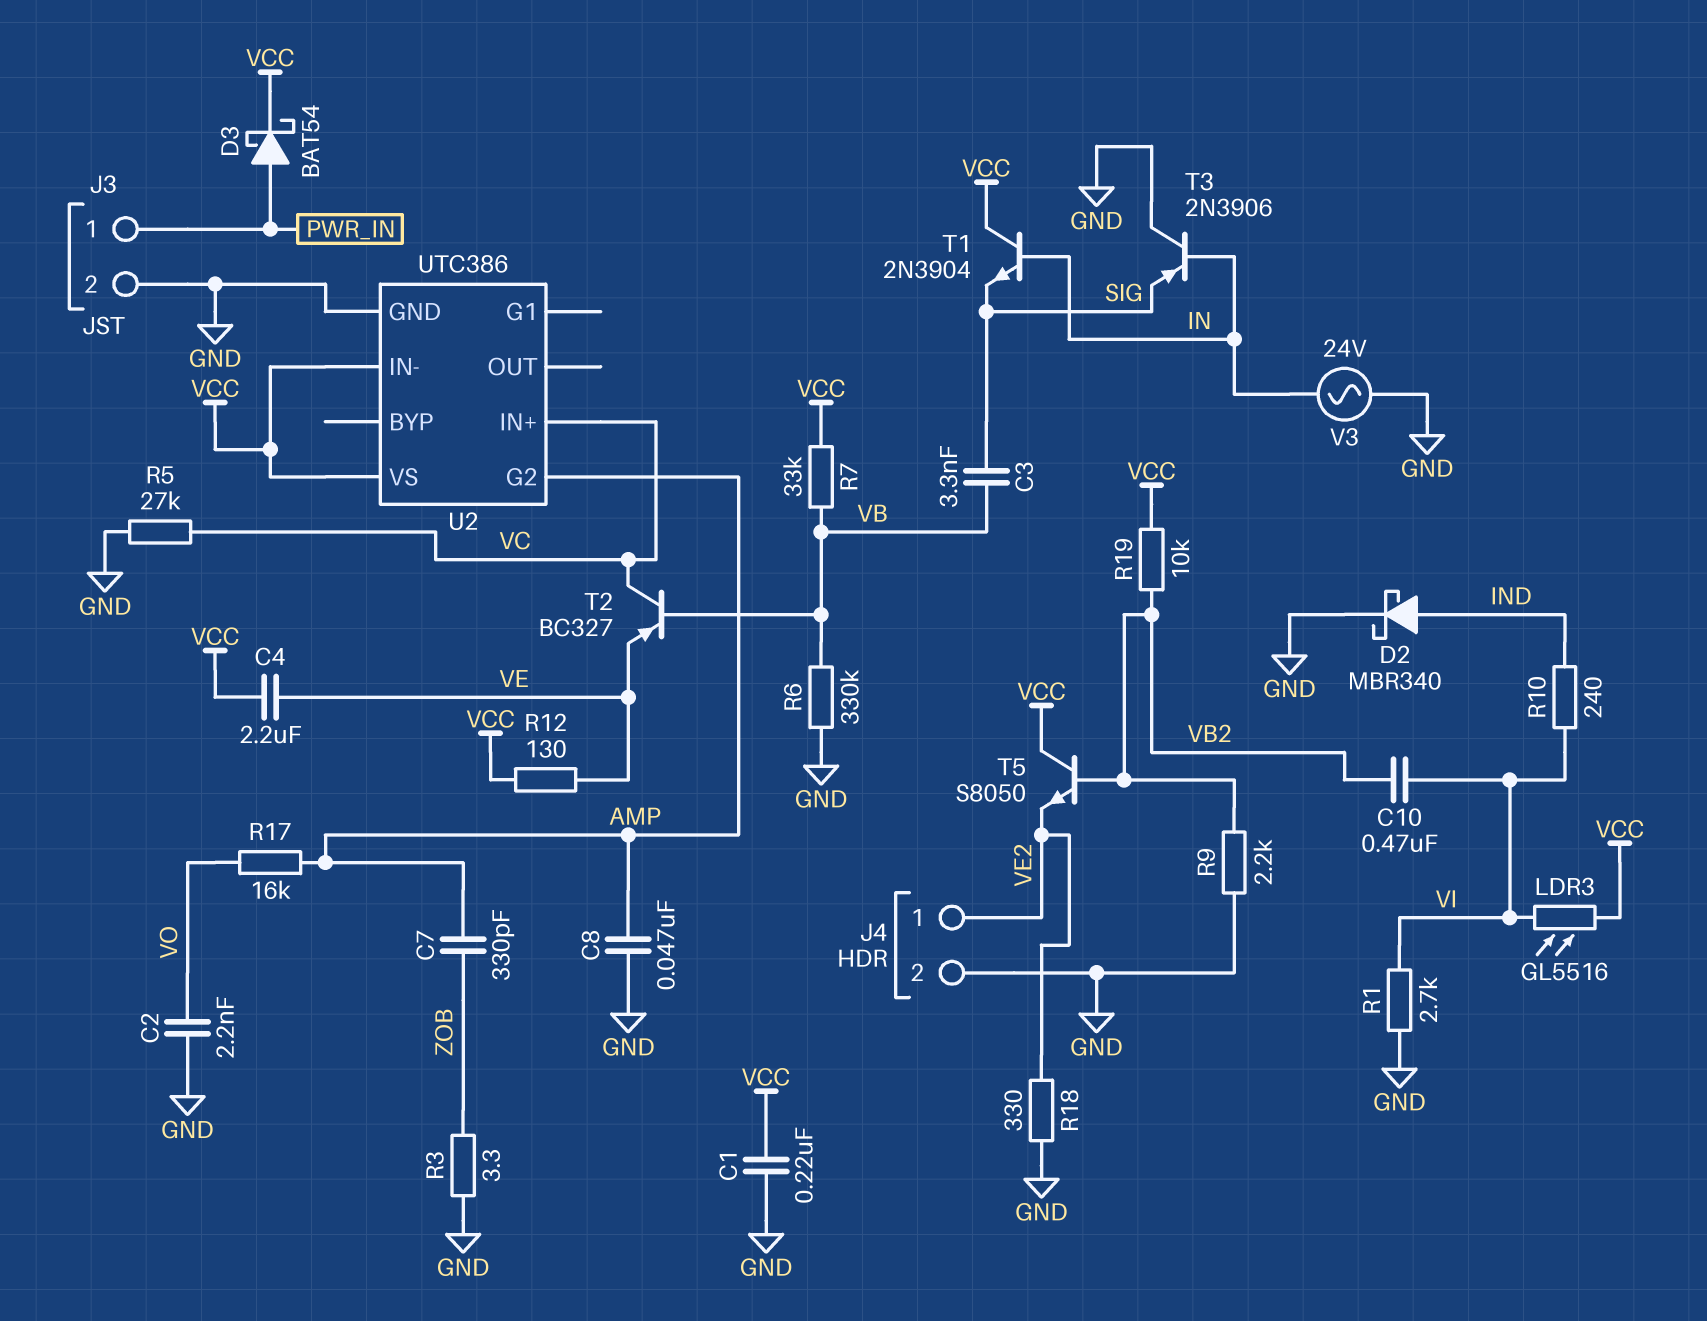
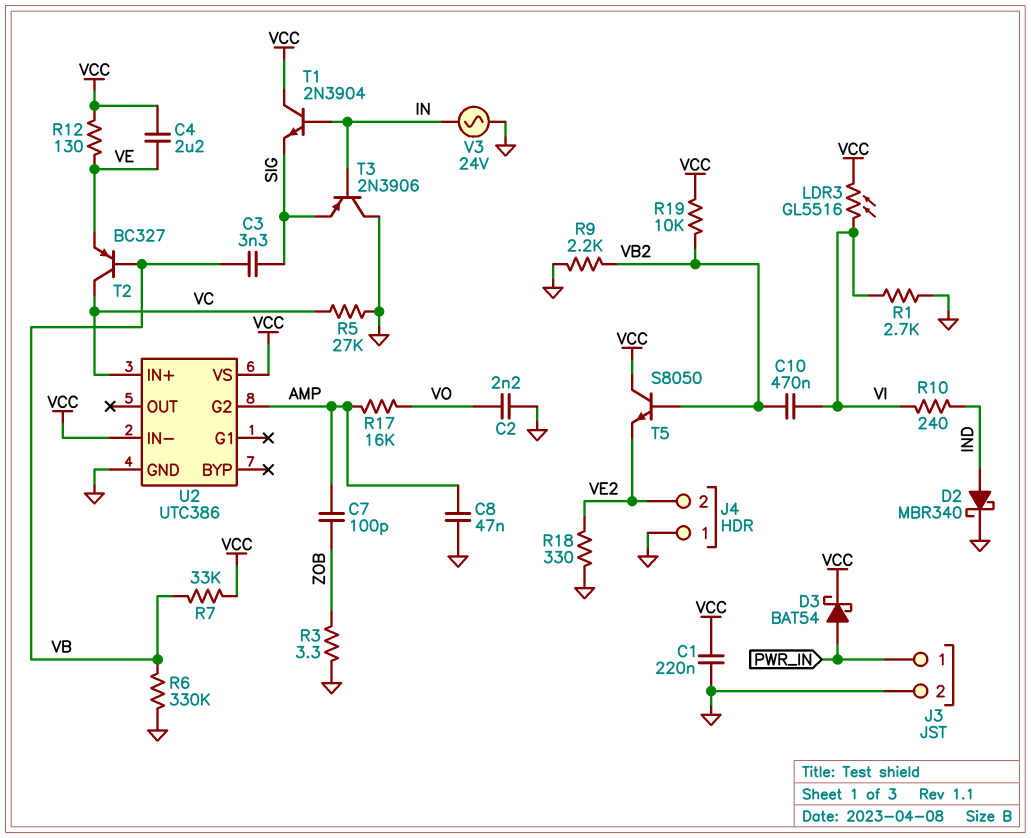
C7: 330pF (AMP, ZOB) -> 100pF (AMP, ZOB)
J4 pin 1: VE2 -> GND
J4 pin 2: GND -> VE2

